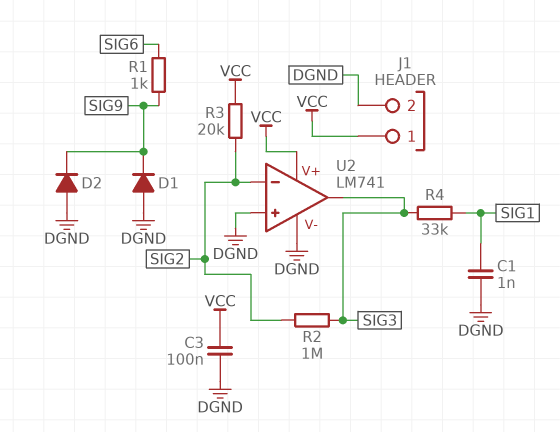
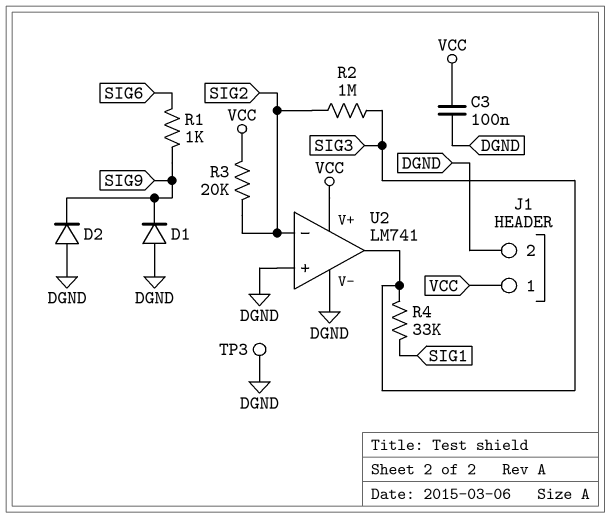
C1: 1nF (DGND, SIG1) -> none
TP3: none -> test point (DGND)

